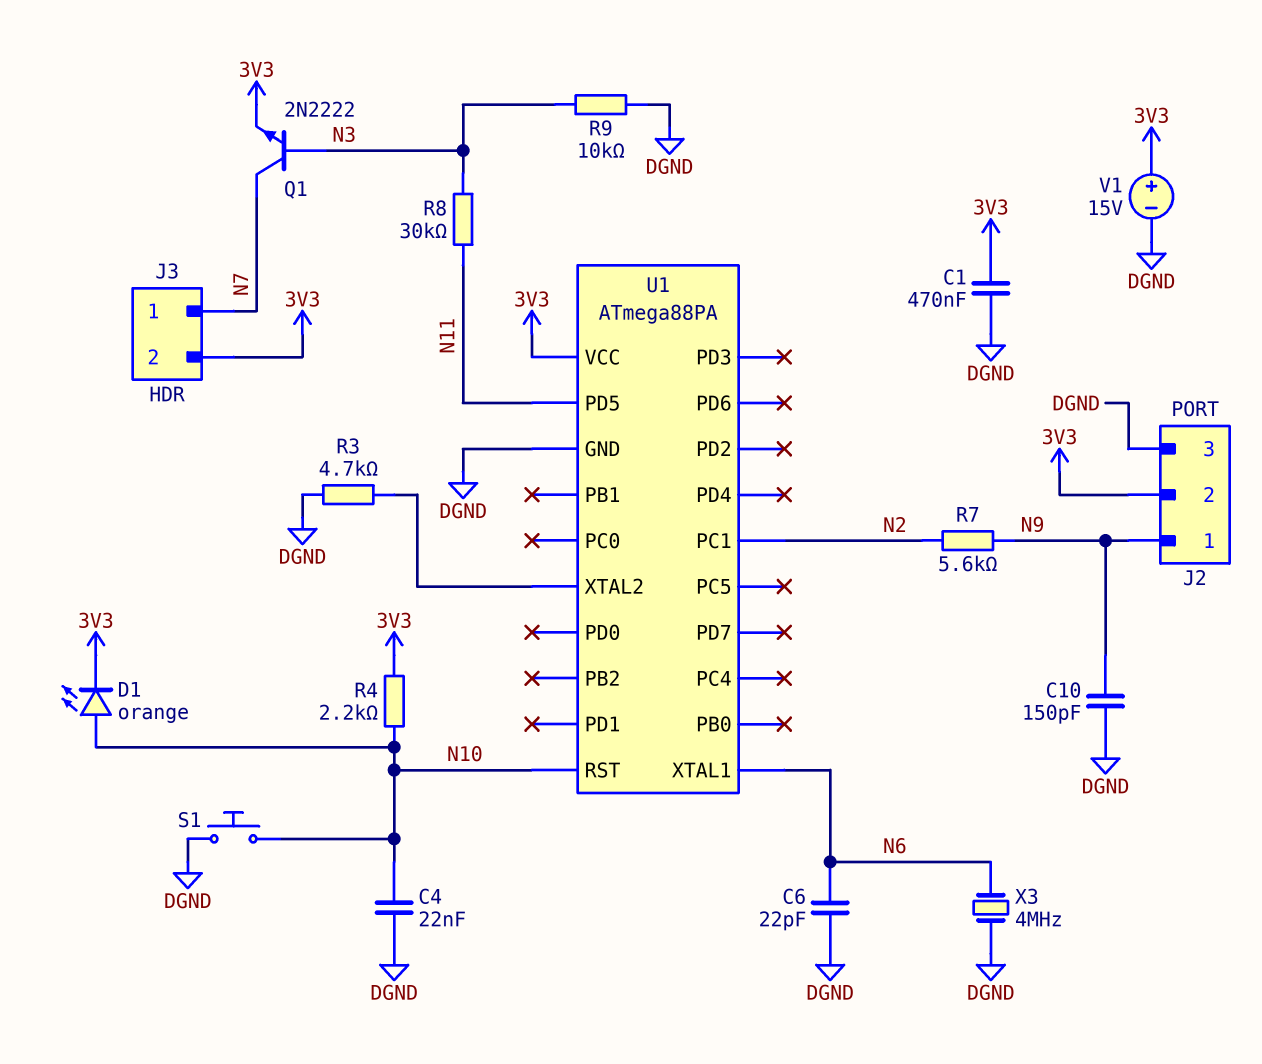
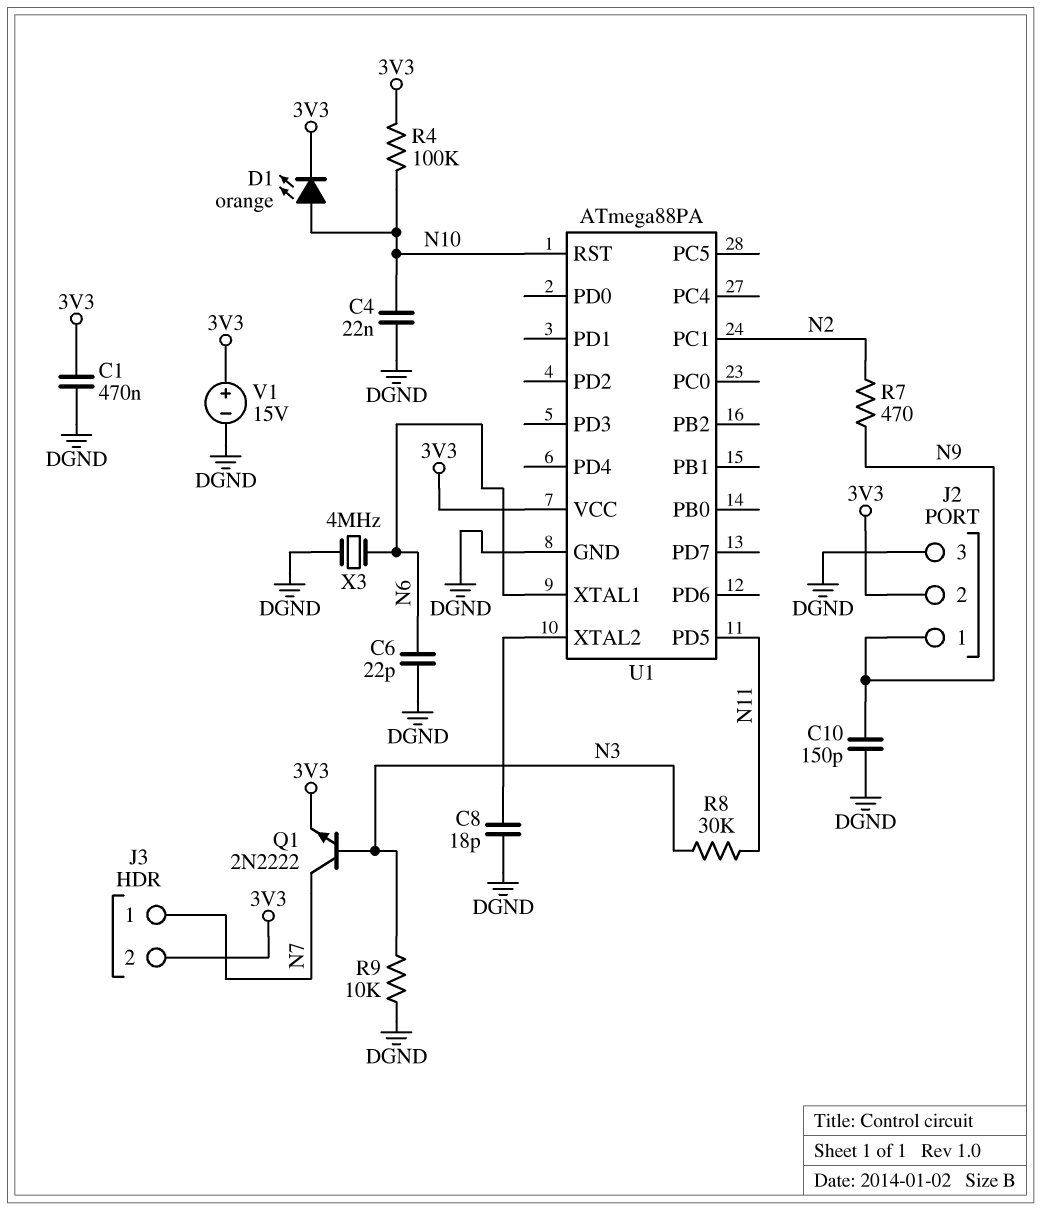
C8: none -> 18pF (DGND, U1/XTAL2)
R3: 4.7k (DGND, U1/XTAL2) -> none
R4: 2.2k (3V3, N10) -> 100k (3V3, N10)
R7: 5.6k (N2, N9) -> 470 (N2, N9)
S1: button (DGND, N10) -> none

